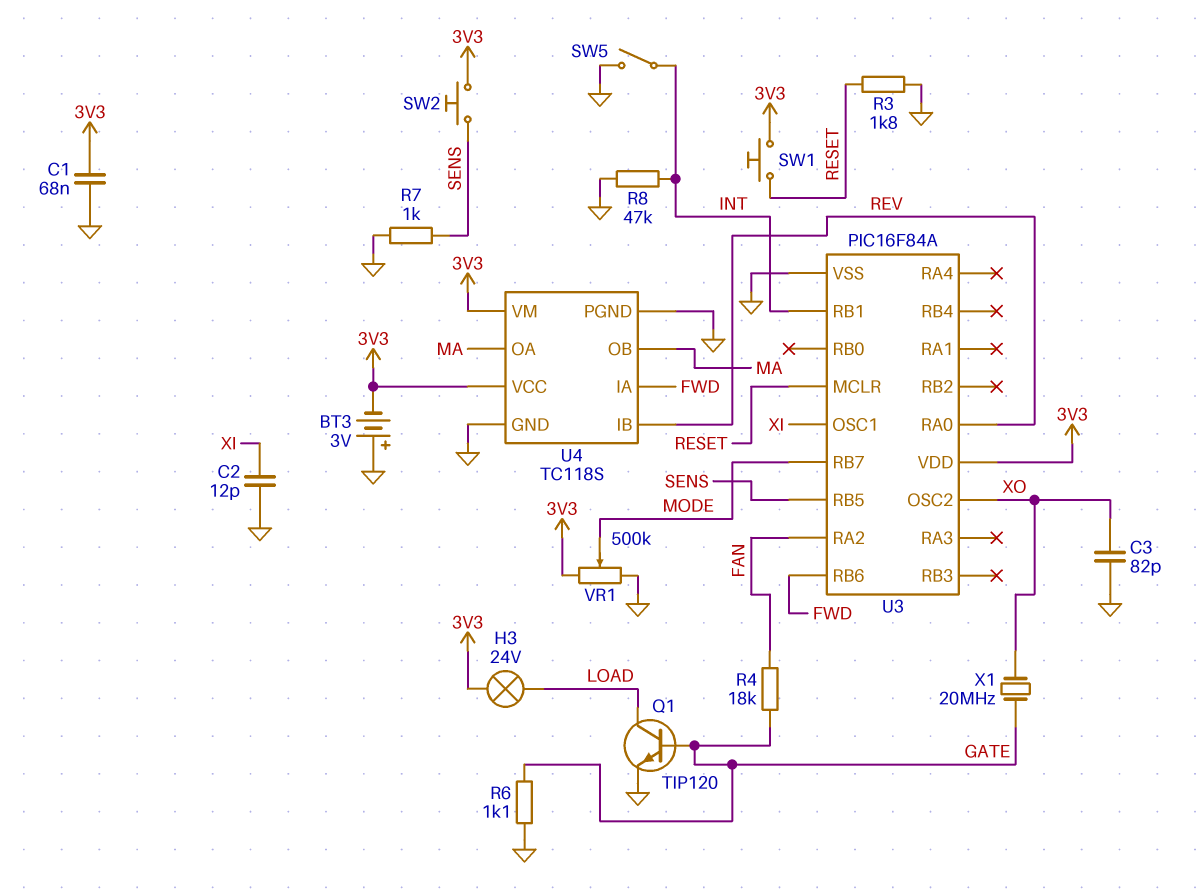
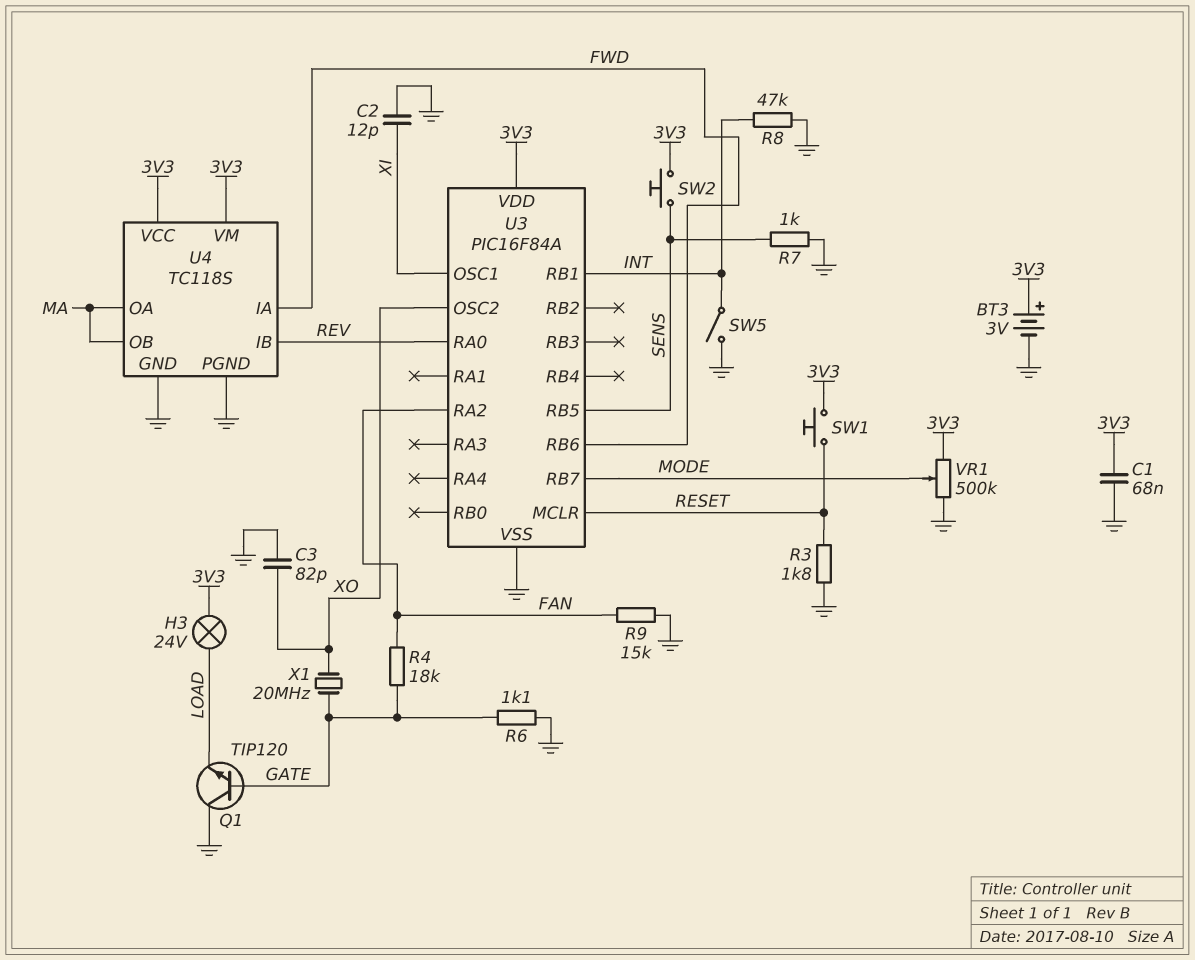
BT3: 3V (plus GND, minus 3V3) -> 3V (plus 3V3, minus GND)
Q1: NPN TIP120 (B GATE, C LOAD, E GND) -> NPN TIP120 (B GATE, C GND, E LOAD)
R9: none -> 15k (FAN, GND)

